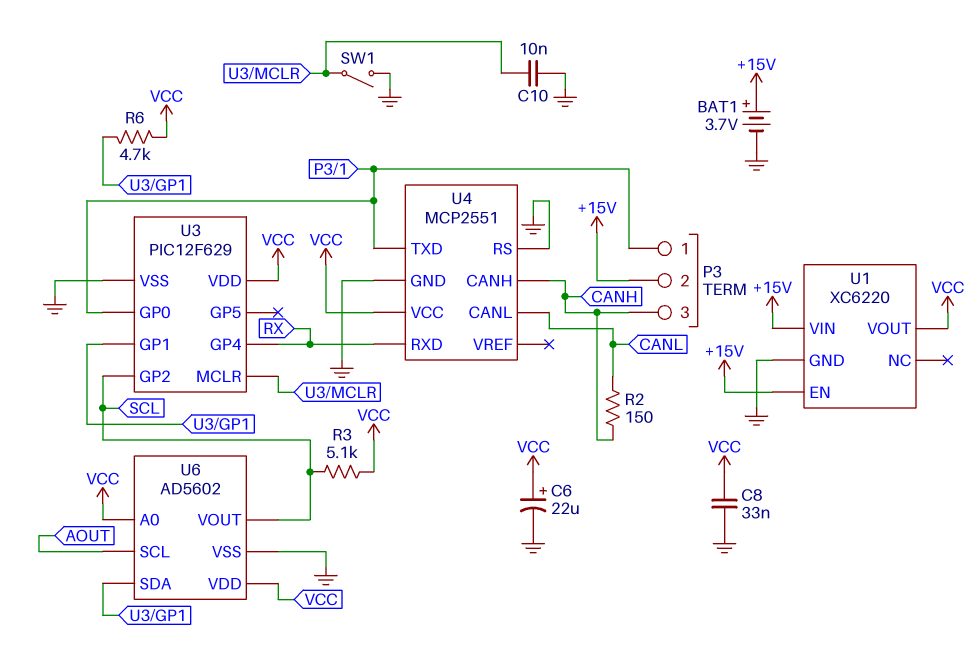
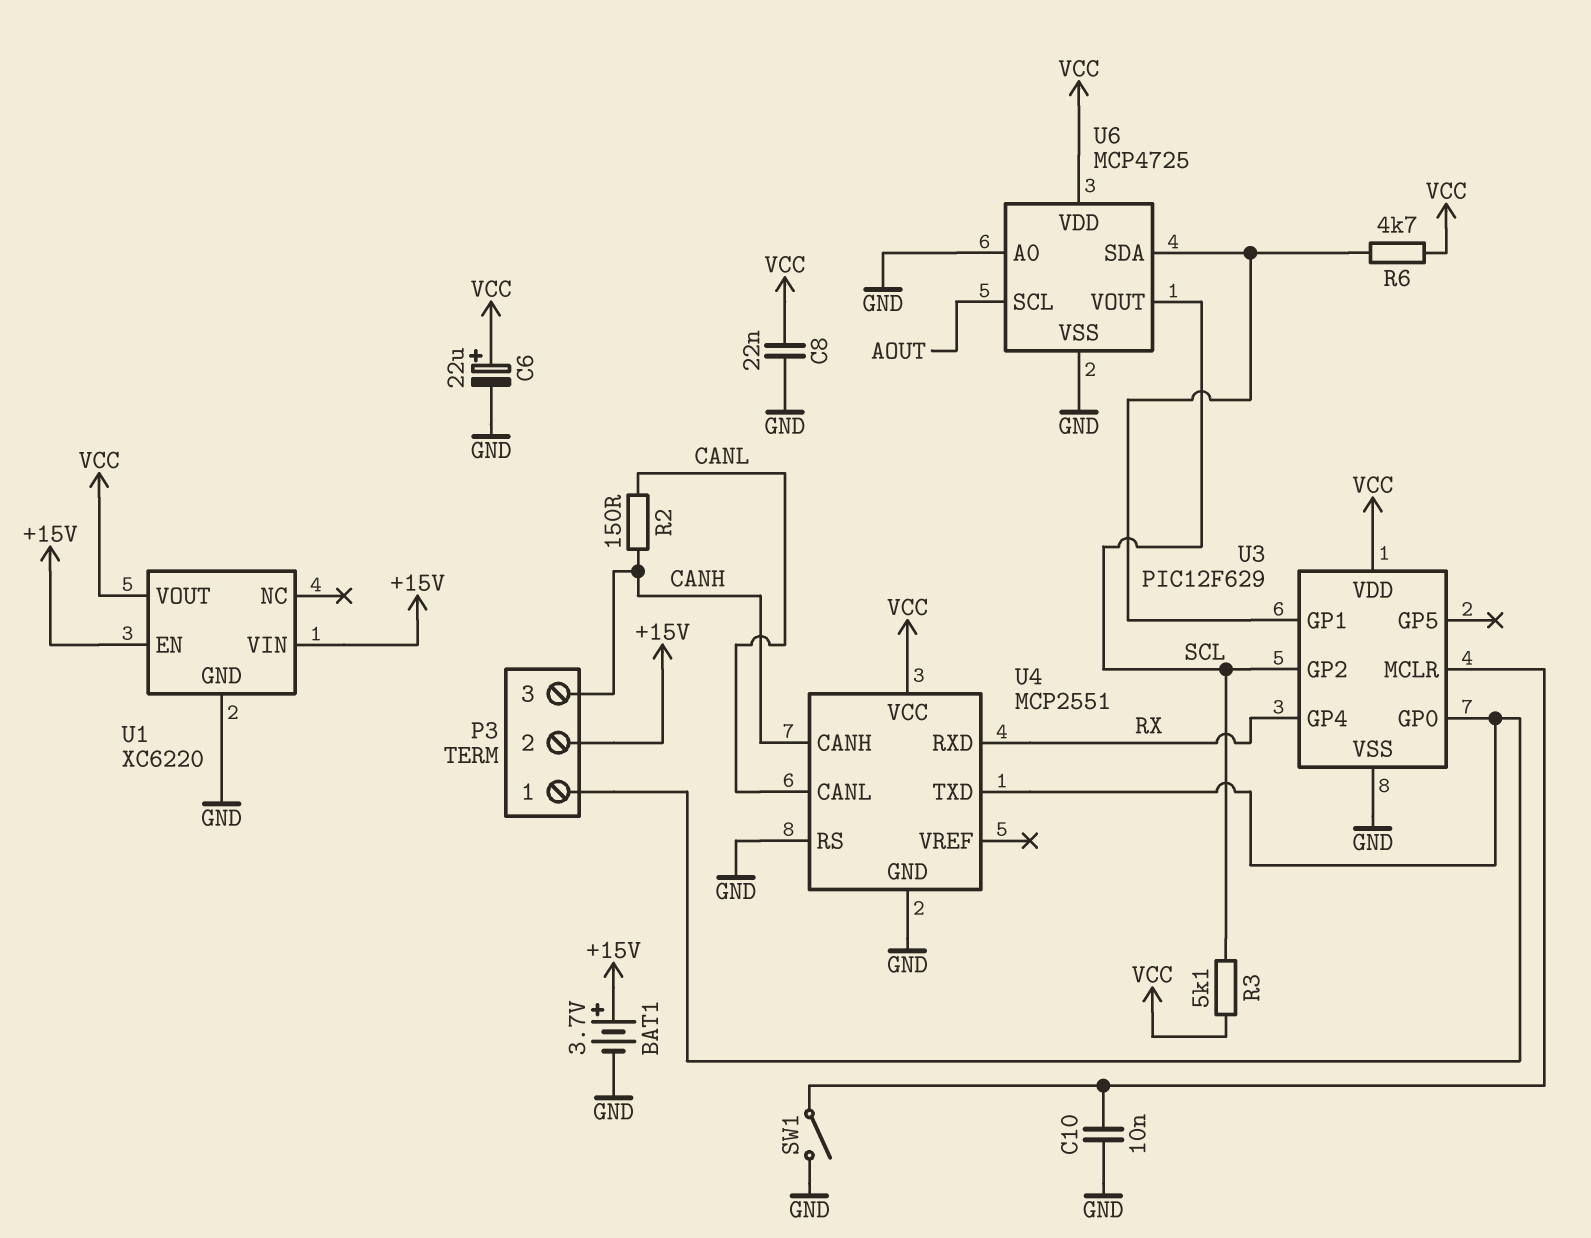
C8: 33nF (GND, VCC) -> 22nF (GND, VCC)
U6: AD5602 -> MCP4725
U6 pin A0: VCC -> GND

